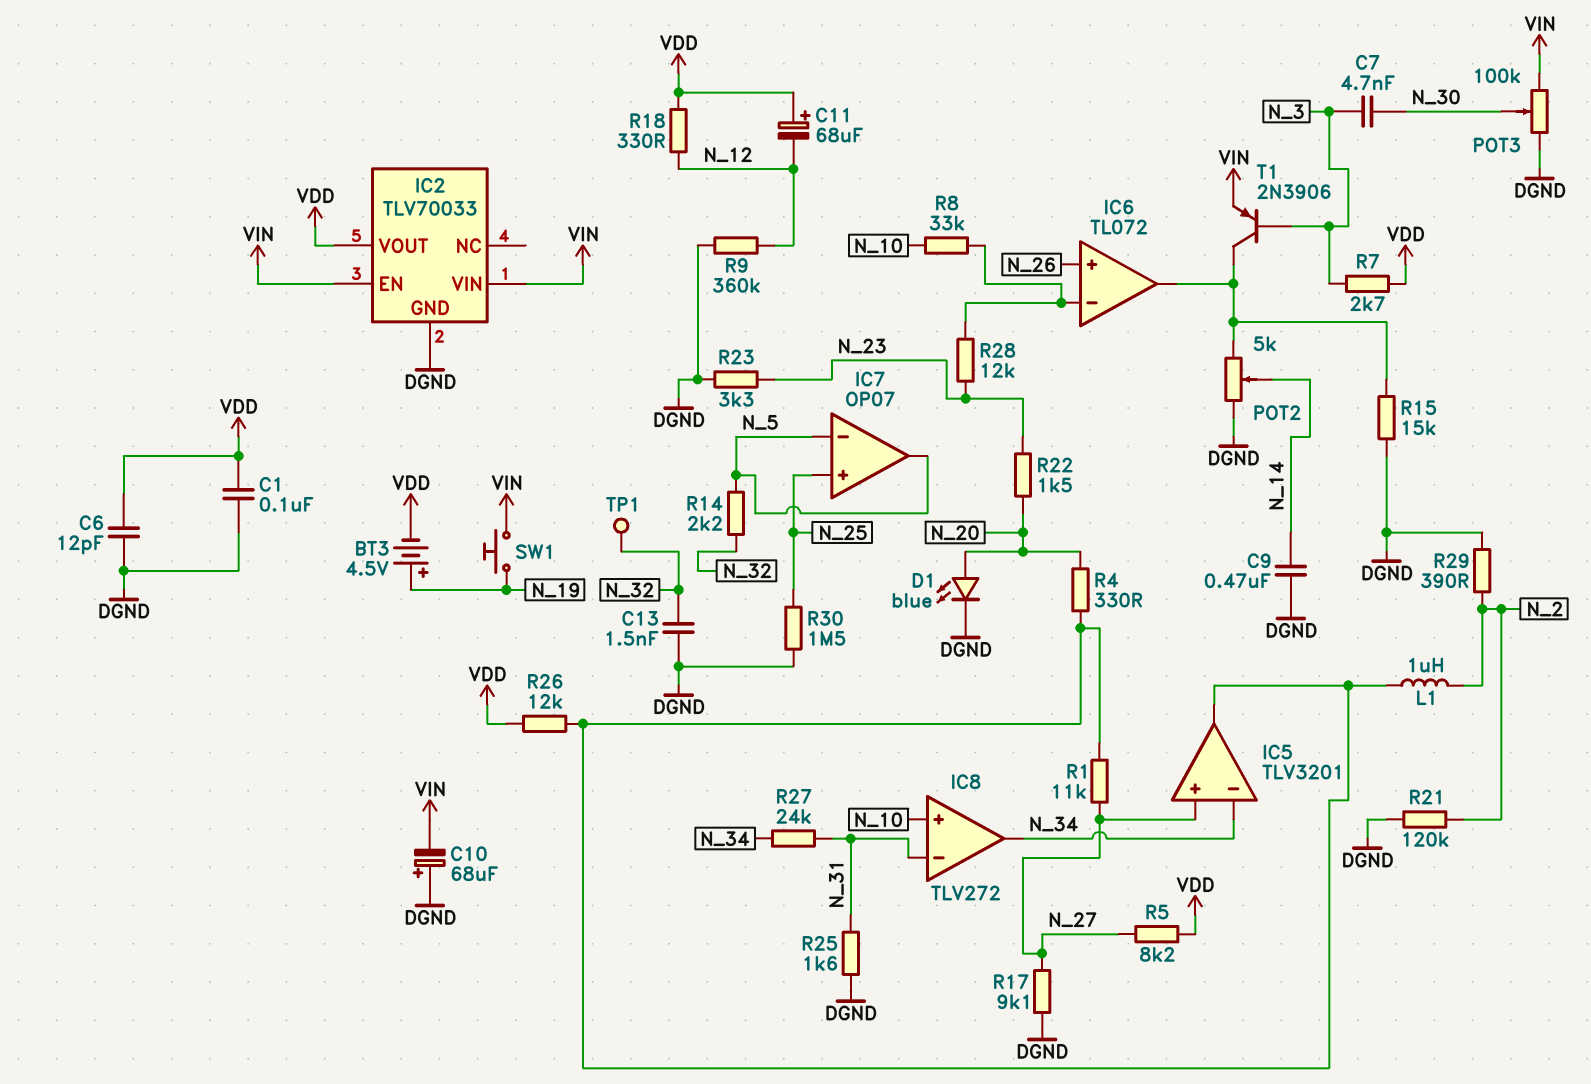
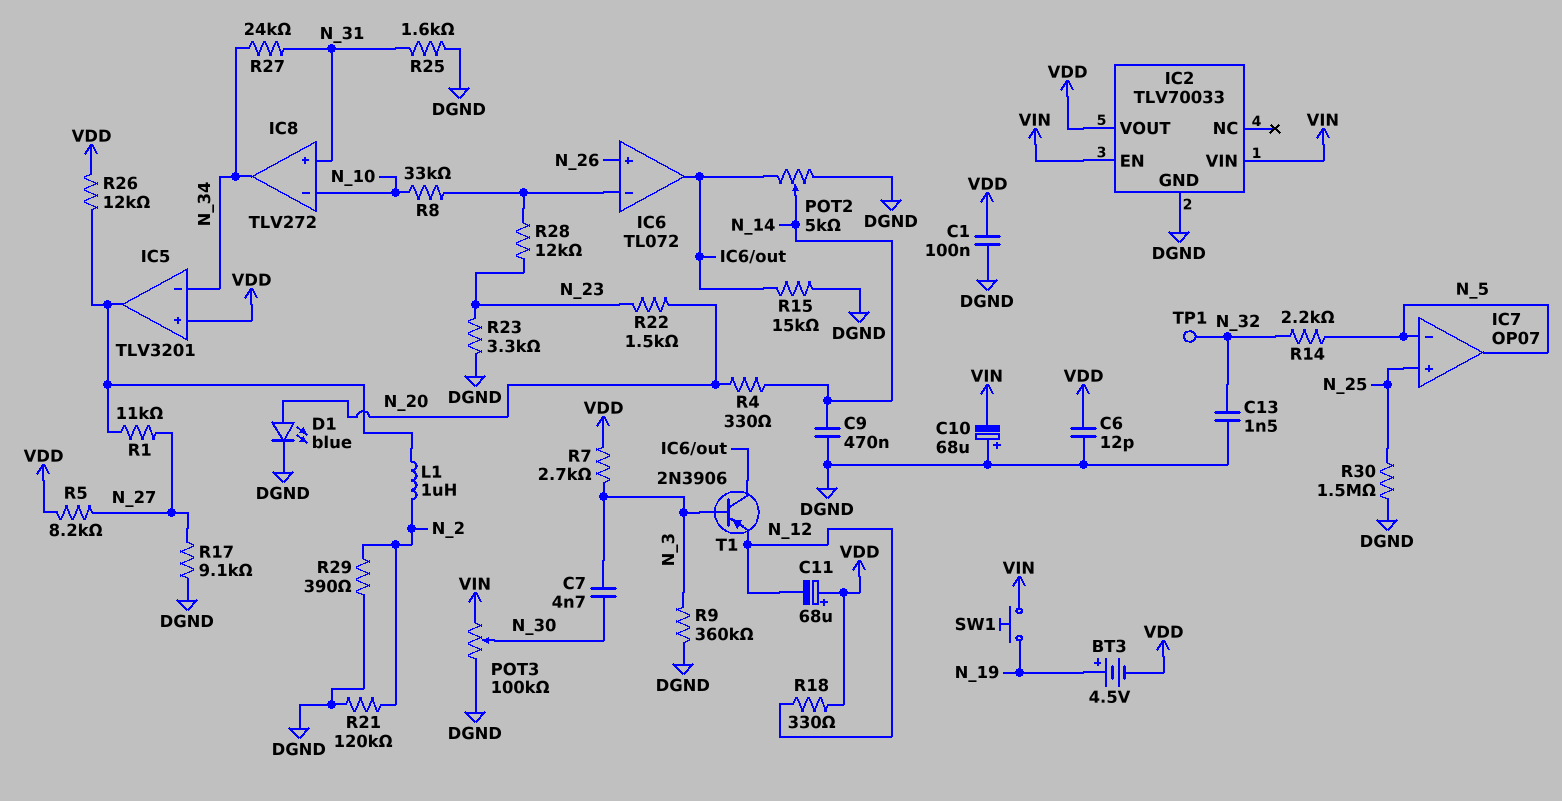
IC5 pin in+: N_27 -> VDD
IC8 pin in+: N_10 -> N_31
IC8 pin in-: N_31 -> N_10
R4: 330 (IC5/out, N_20) -> 330 (N_14, N_20)
R9: 360k (DGND, N_12) -> 360k (DGND, N_3)
T1: PNP 2N3906 (B N_3, C IC6/out, E VIN) -> PNP 2N3906 (B N_3, C IC6/out, E N_12)

